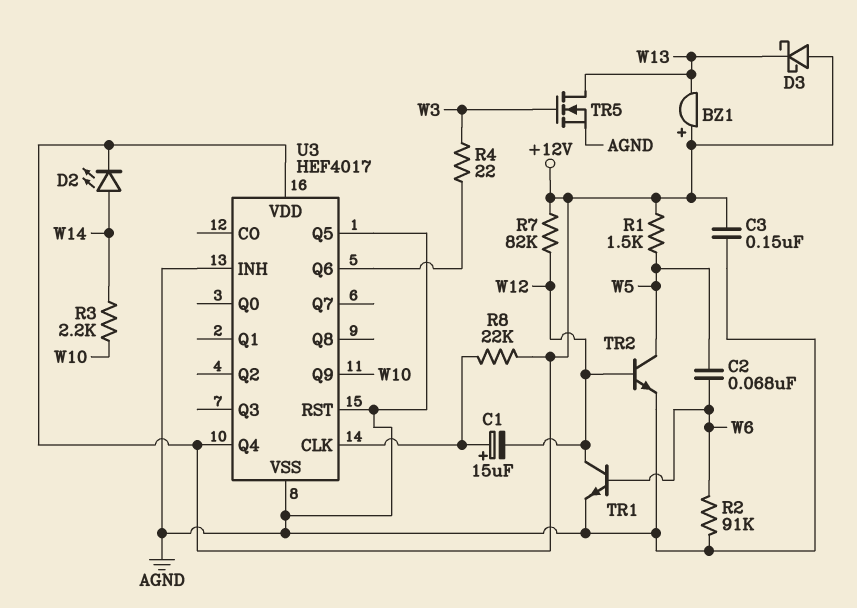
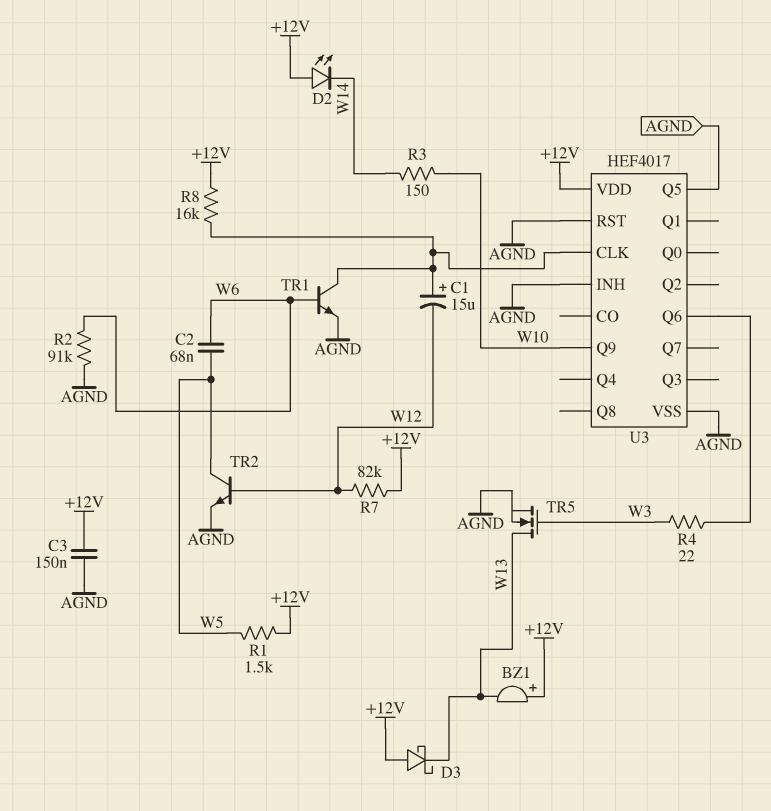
D2: LED (A W14, K +12V) -> LED (A +12V, K W14)
R3: 2.2k (W10, W14) -> 150 (W10, W14)
R8: 22k (+12V, U3/CLK) -> 16k (+12V, U3/CLK)
TR1: NPN (B W6, C W12, E AGND) -> NPN (B W6, C U3/CLK, E AGND)
U3 pin Q4: +12V -> none

